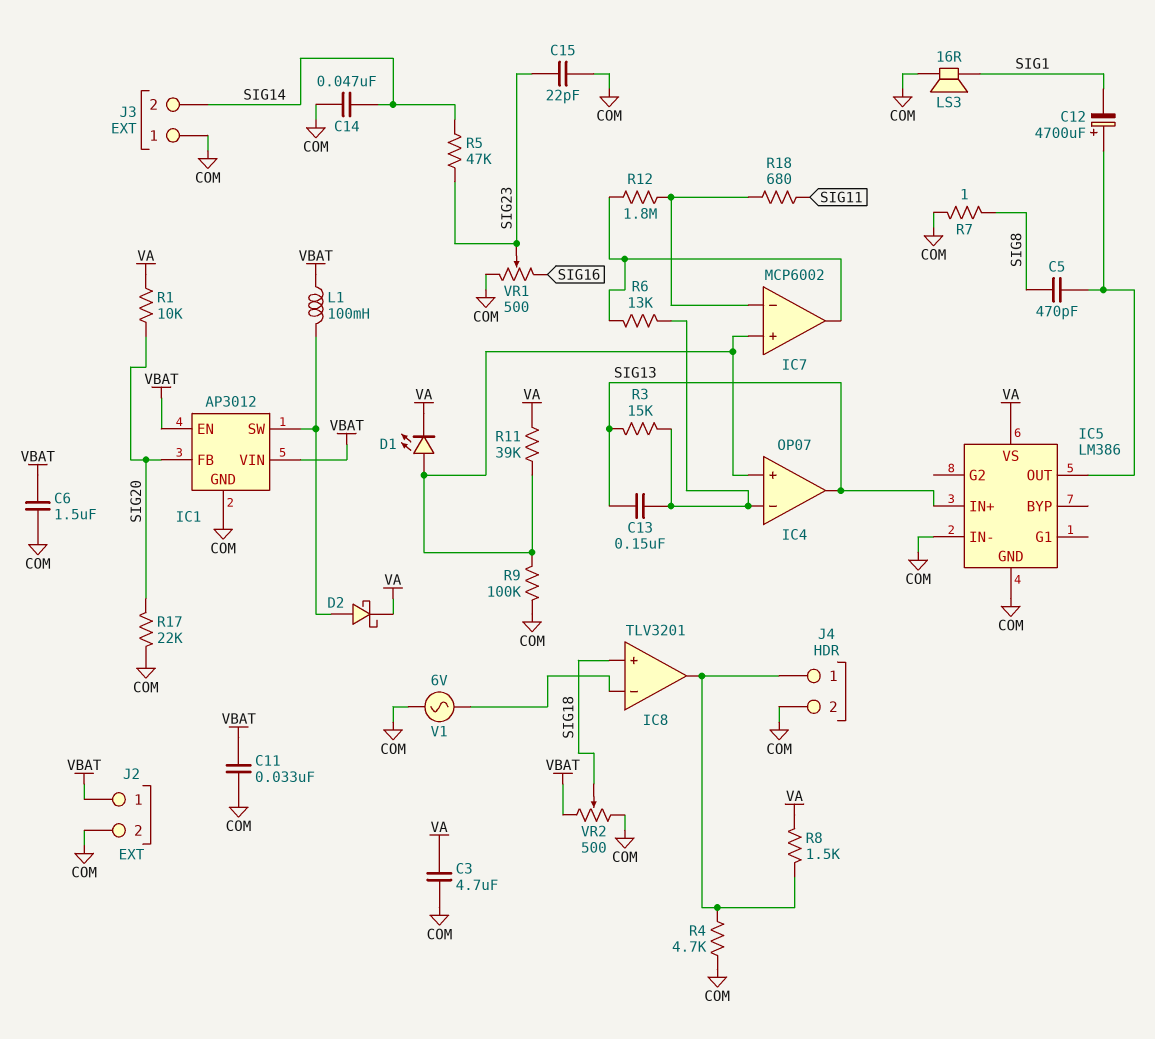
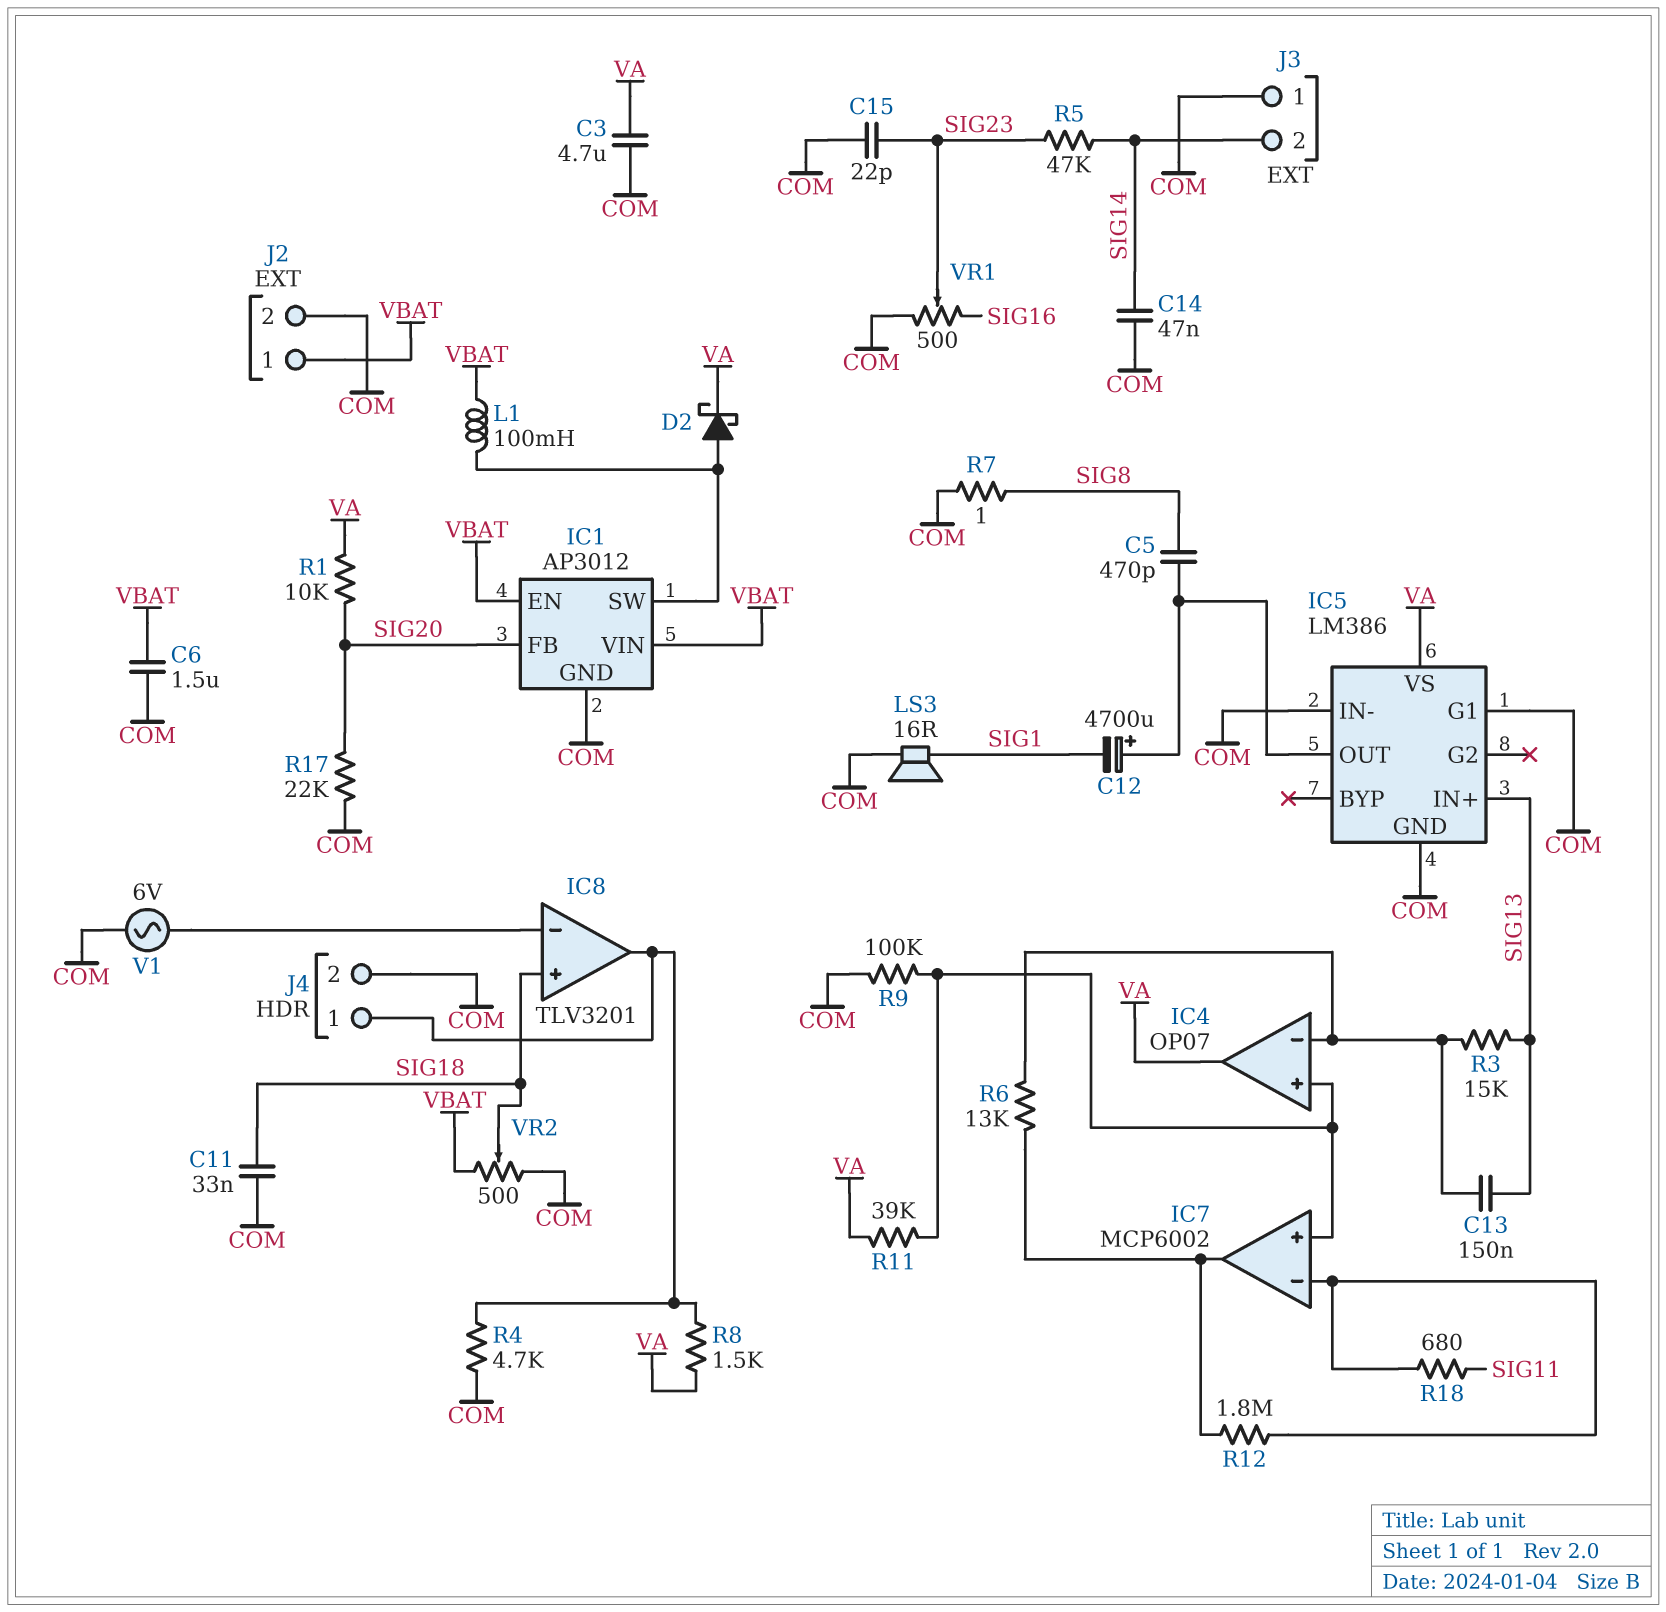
C11: 33nF (COM, VBAT) -> 33nF (COM, SIG18)
D1: LED (A IC4/in+, K VA) -> none
IC4 pin out: SIG13 -> VA
IC5 pin G1: none -> COM

